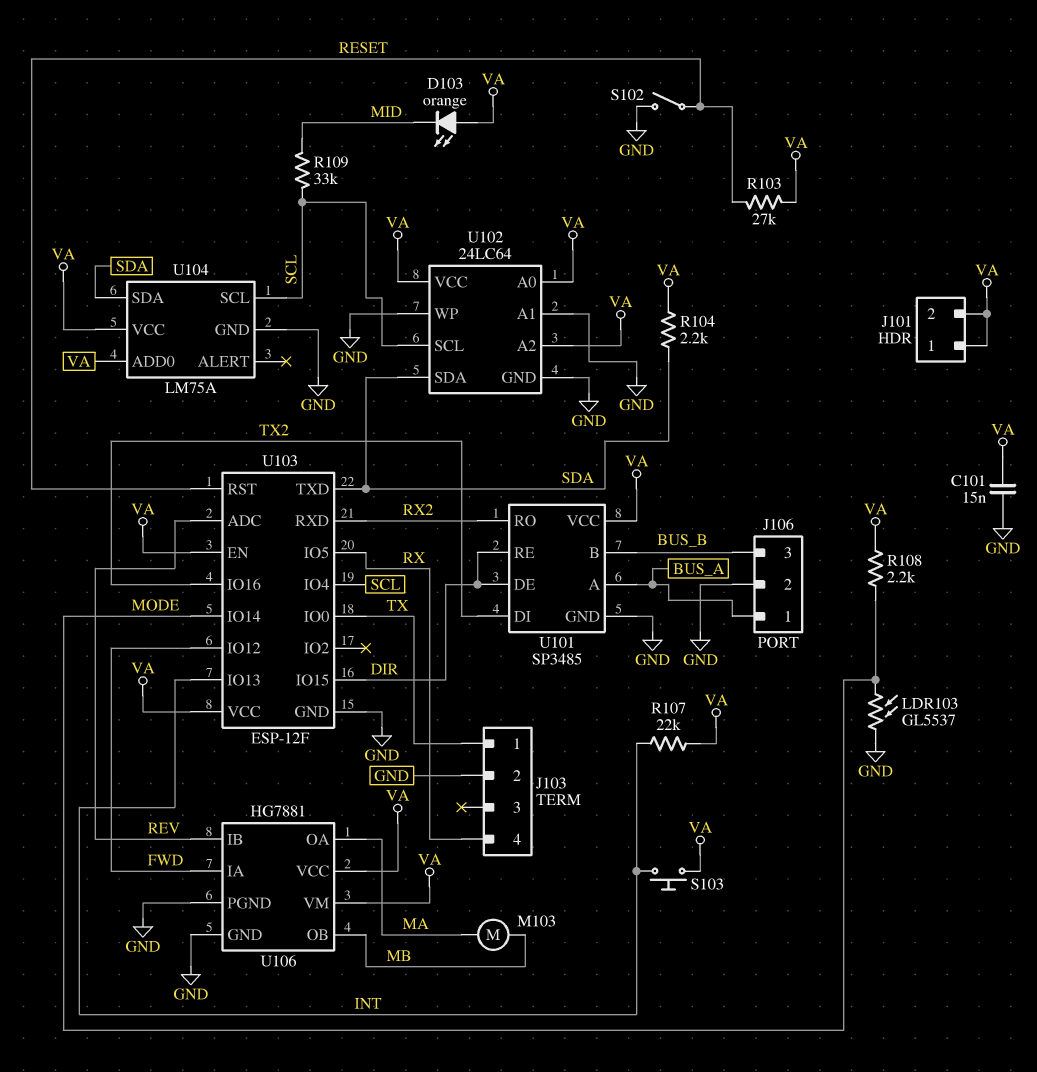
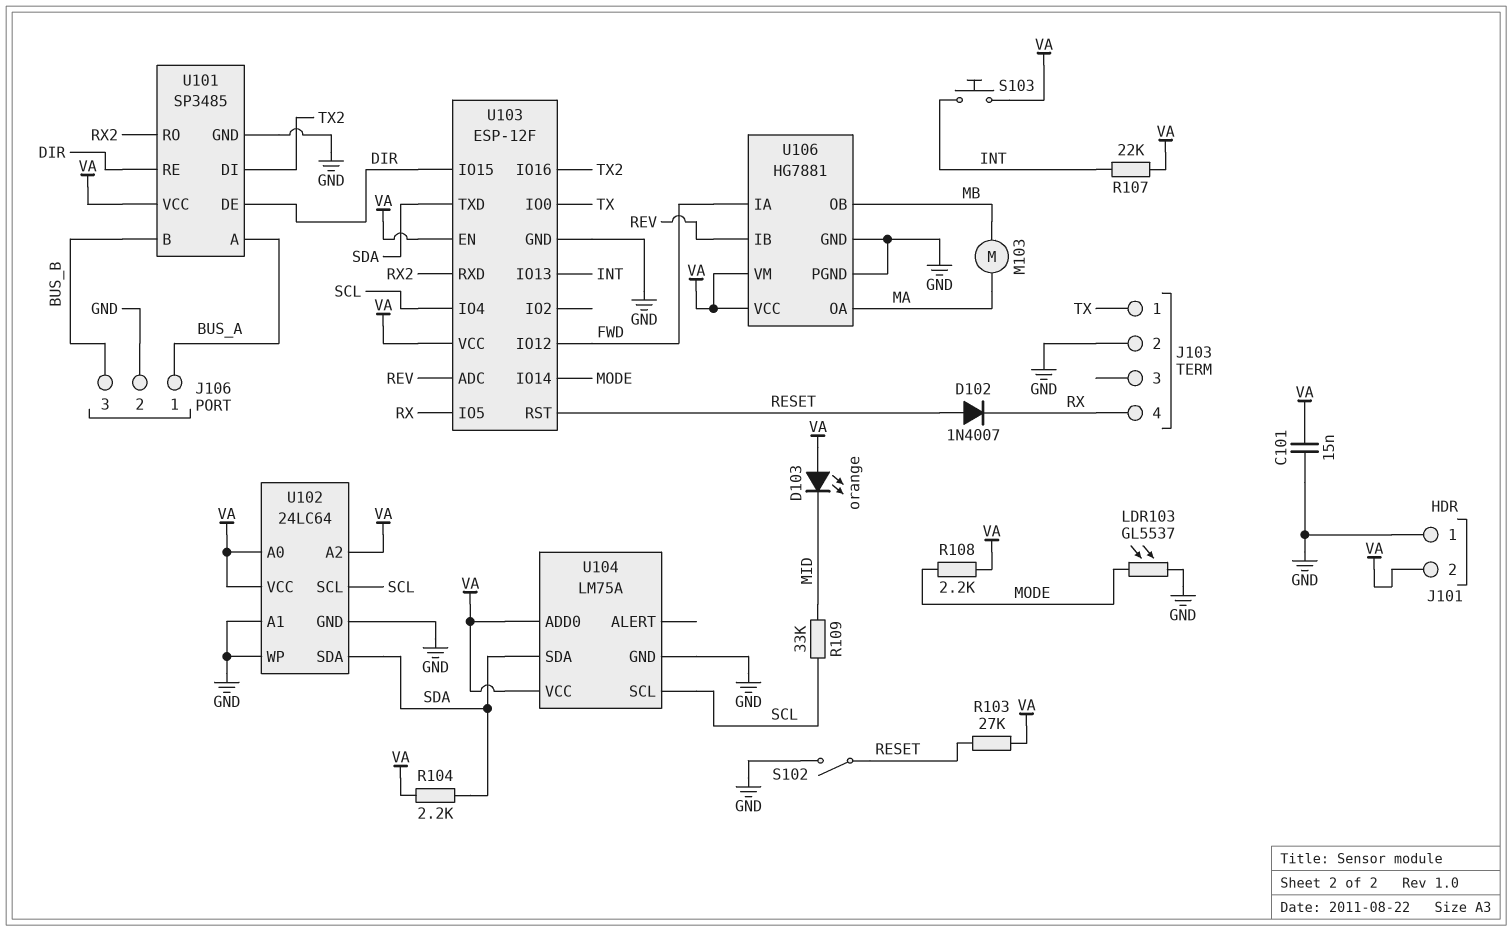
D102: none -> diode 1N4007 (A RESET, K RX)
J101 pin 1: VA -> GND

